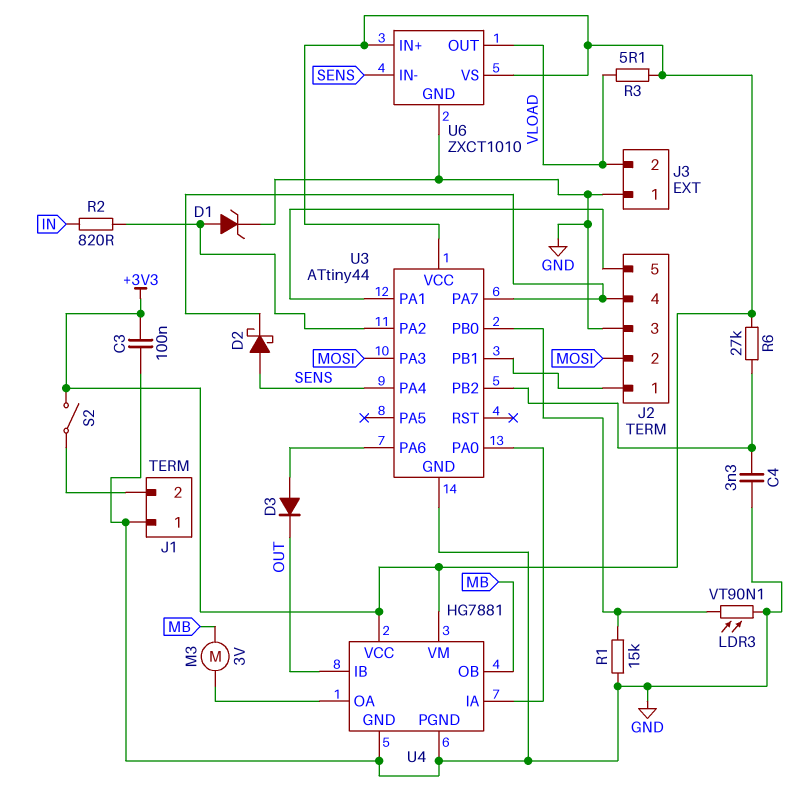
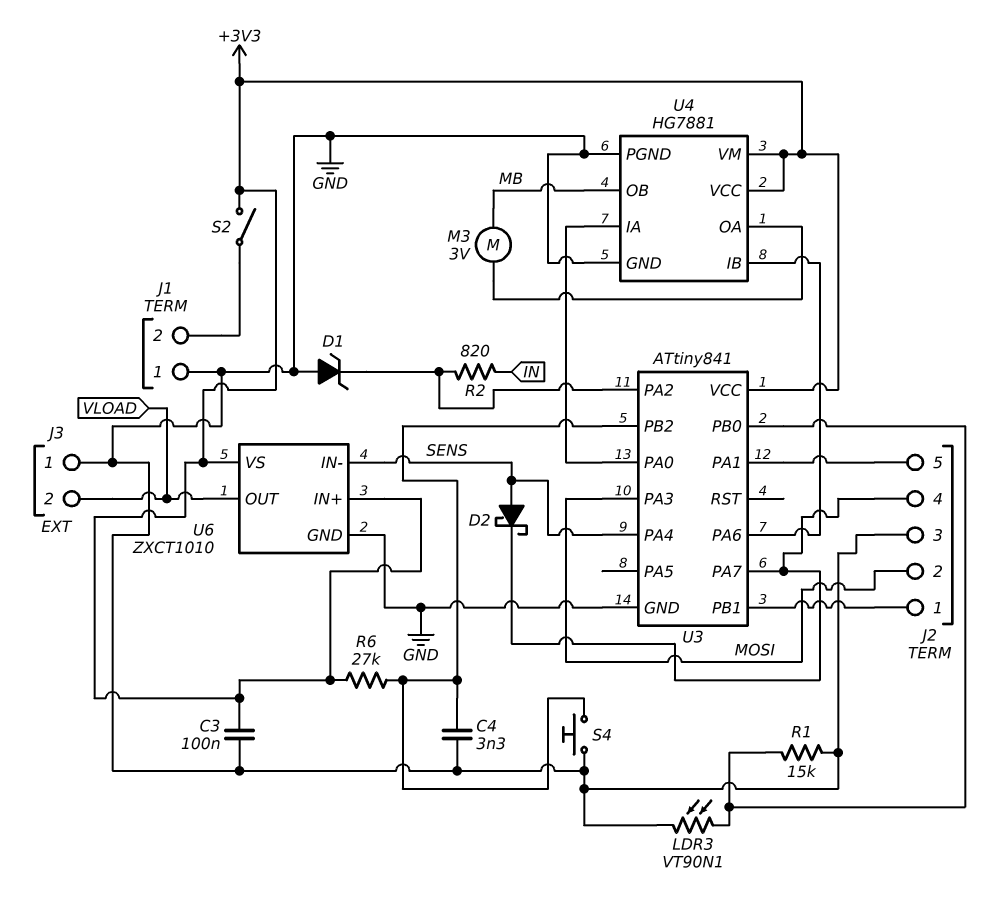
D1: zener (A U3/PA2, K GND) -> zener (A GND, K U3/PA2)
D3: diode (A U3/PA6, K OUT) -> none
R3: 5.1 (+3V3, VLOAD) -> none
S4: none -> button (GND, U3/PB2)
U3: ATtiny44 -> ATtiny841
U4 pin IB: OUT -> U3/PA6

